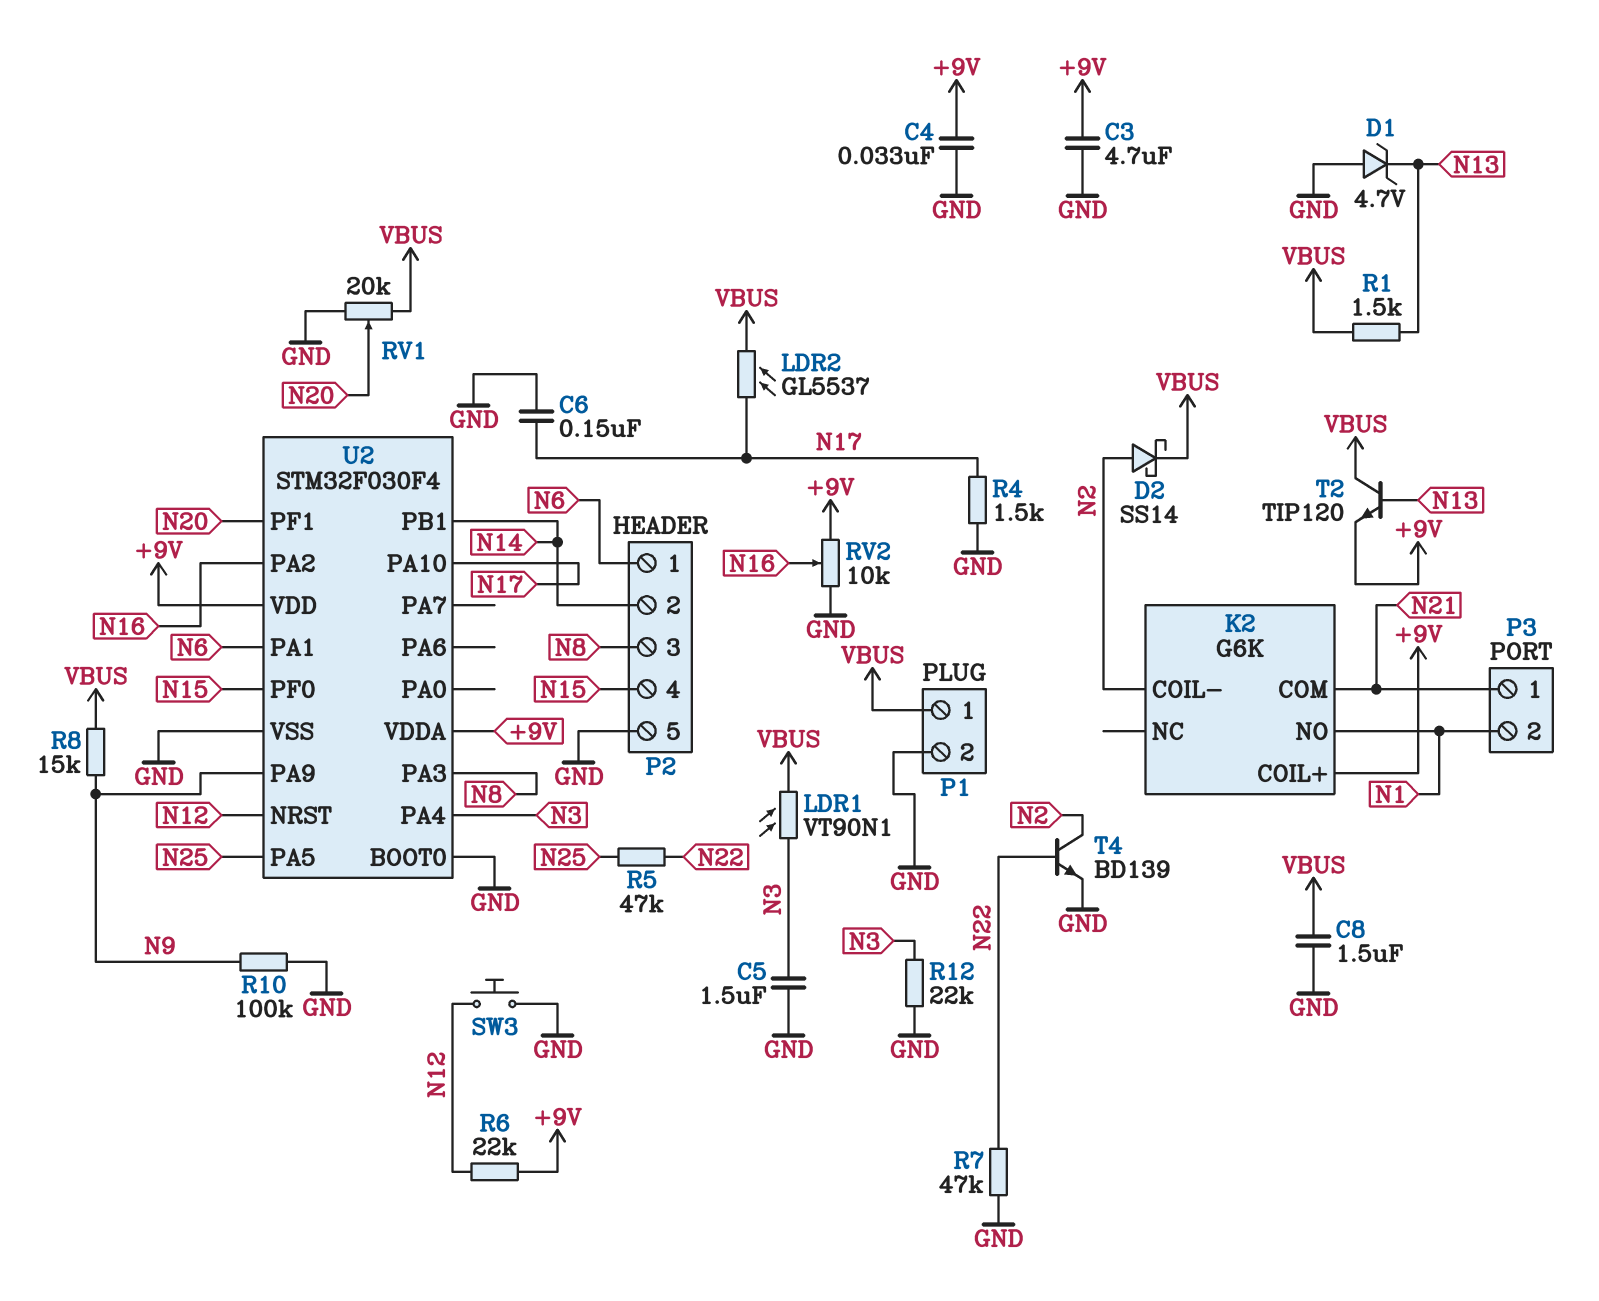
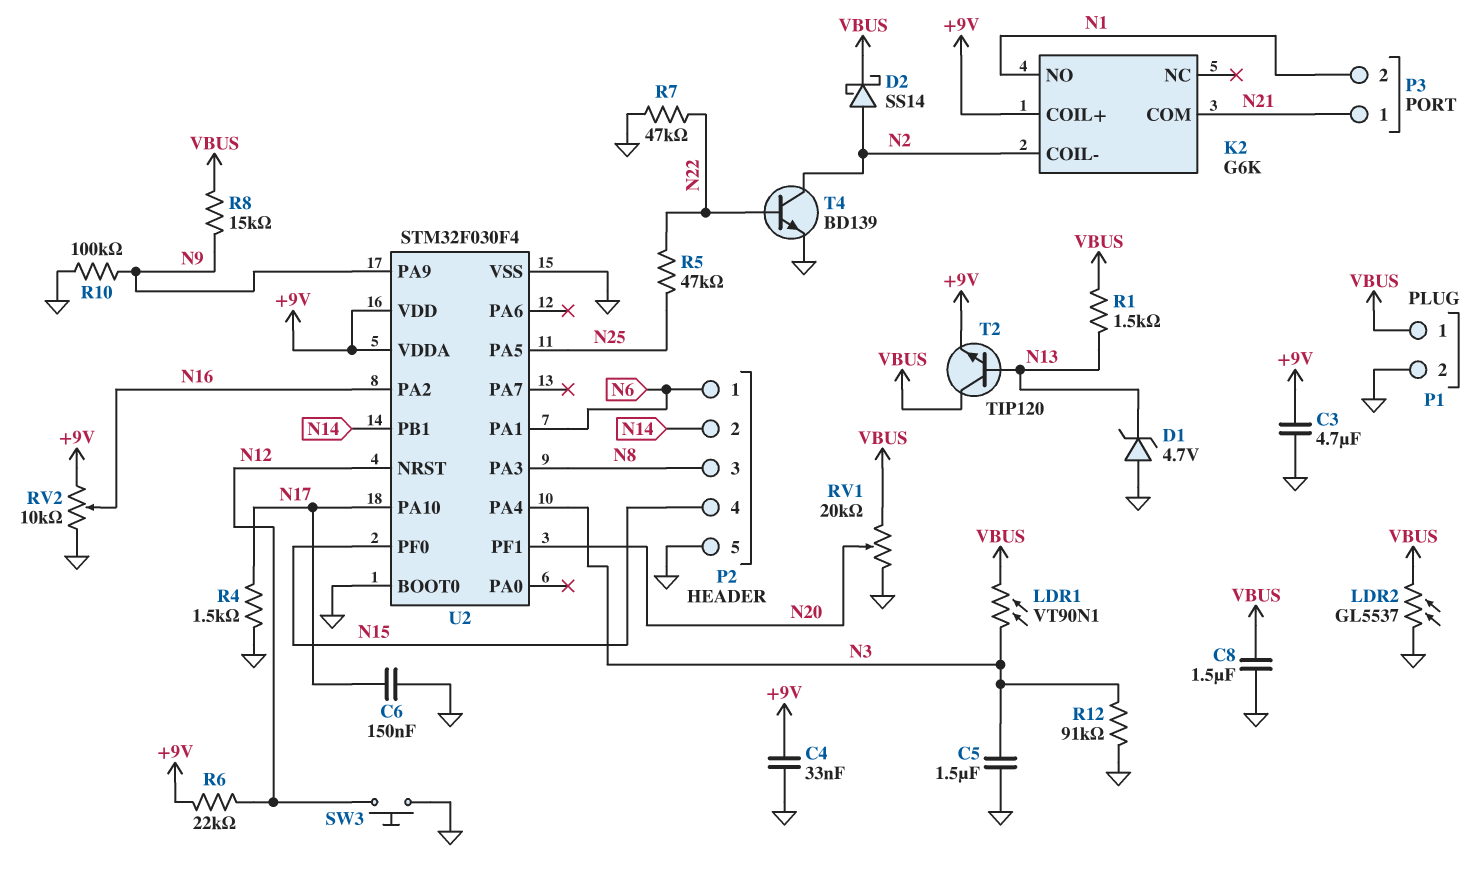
LDR2: GL5537 (N17, VBUS) -> GL5537 (GND, VBUS)
R12: 22k (GND, N3) -> 91k (GND, N3)

